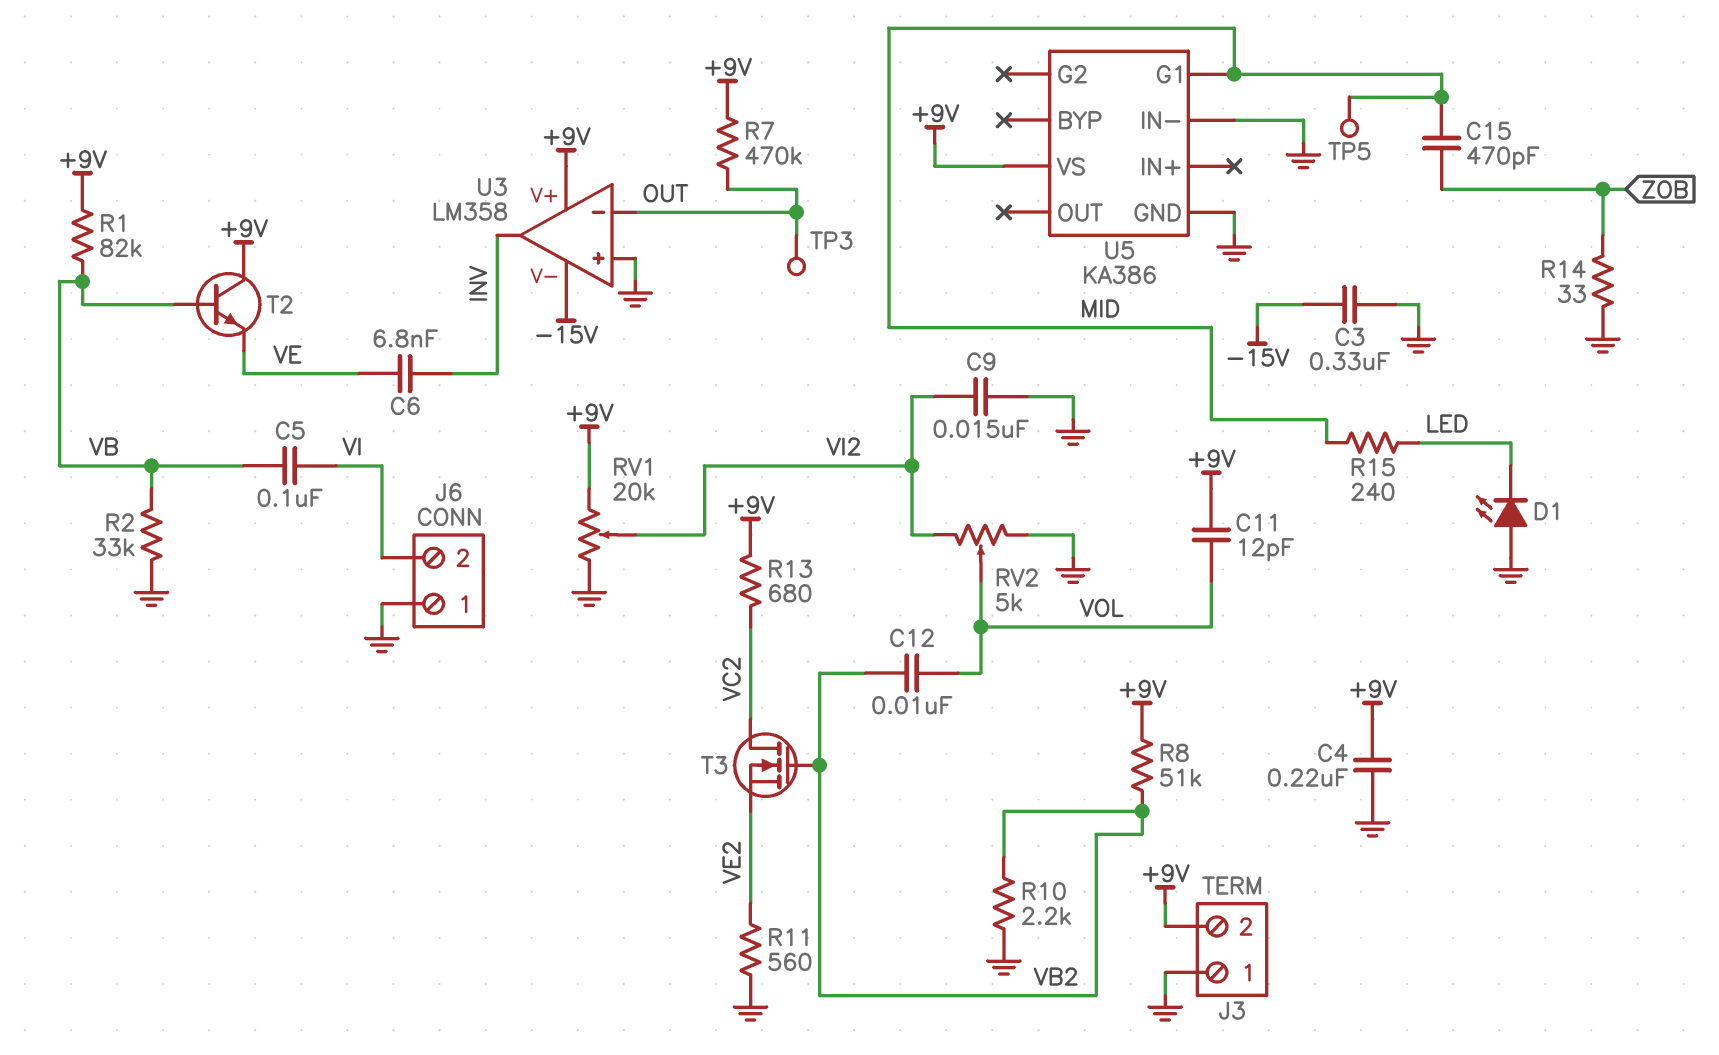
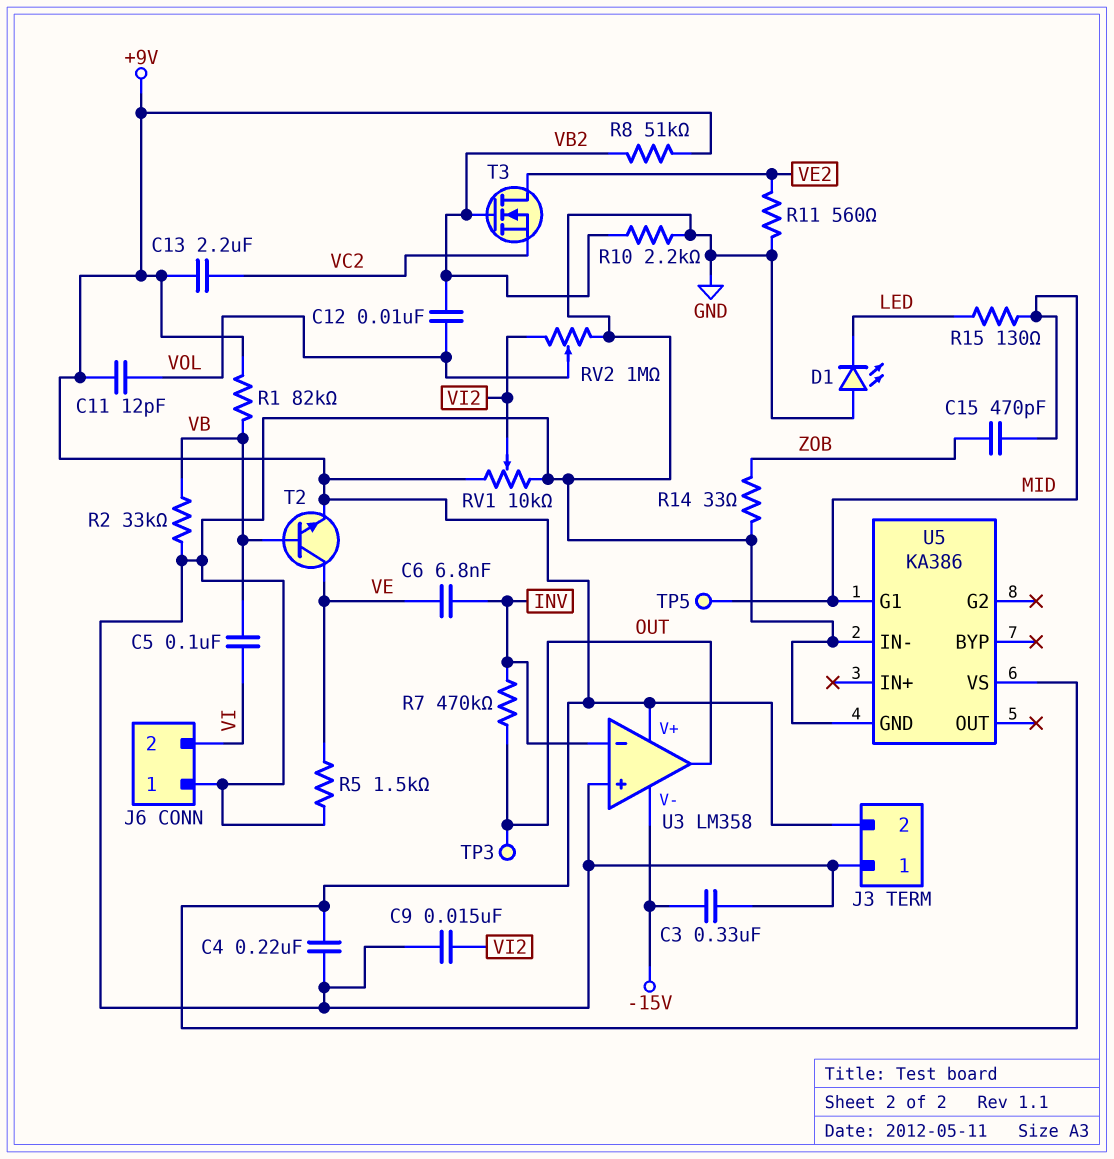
C13: none -> 2.2uF (+9V, VC2)
R5: none -> 1.5k (GND, VE)
R7: 470k (+9V, OUT) -> 470k (INV, OUT)
R13: 680 (+9V, VC2) -> none
R15: 240 (LED, MID) -> 130 (LED, MID)
RV1: 20k (+9V, GND, wiper VI2) -> 10k (+9V, GND, wiper VI2)
RV2: 5k (GND, VI2, wiper VOL) -> 1M (GND, VI2, wiper VOL)
T2: NPN (B VB, C +9V, E VE) -> NPN (B VB, C VE, E +9V)
T3: NMOS (G VB2, D VC2, S VE2) -> NMOS (G VB2, D VE2, S VC2)
U3 pin in-: OUT -> INV
U3 pin out: INV -> OUT

